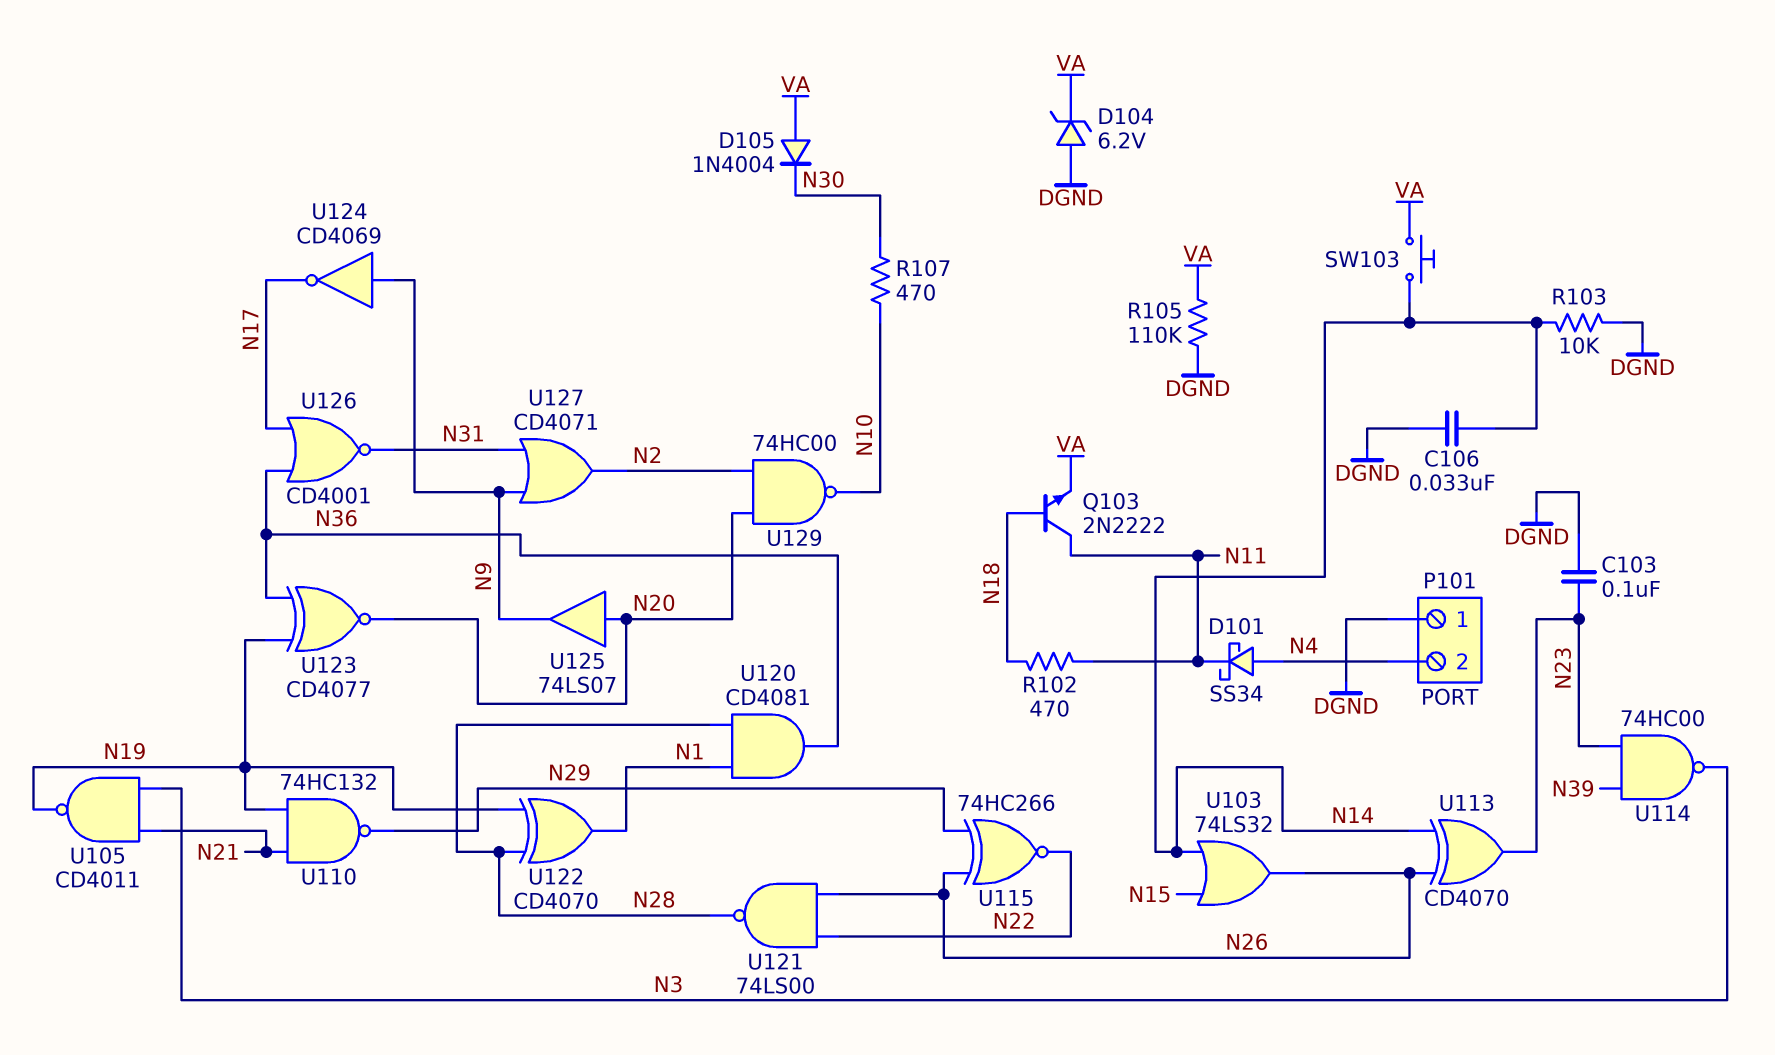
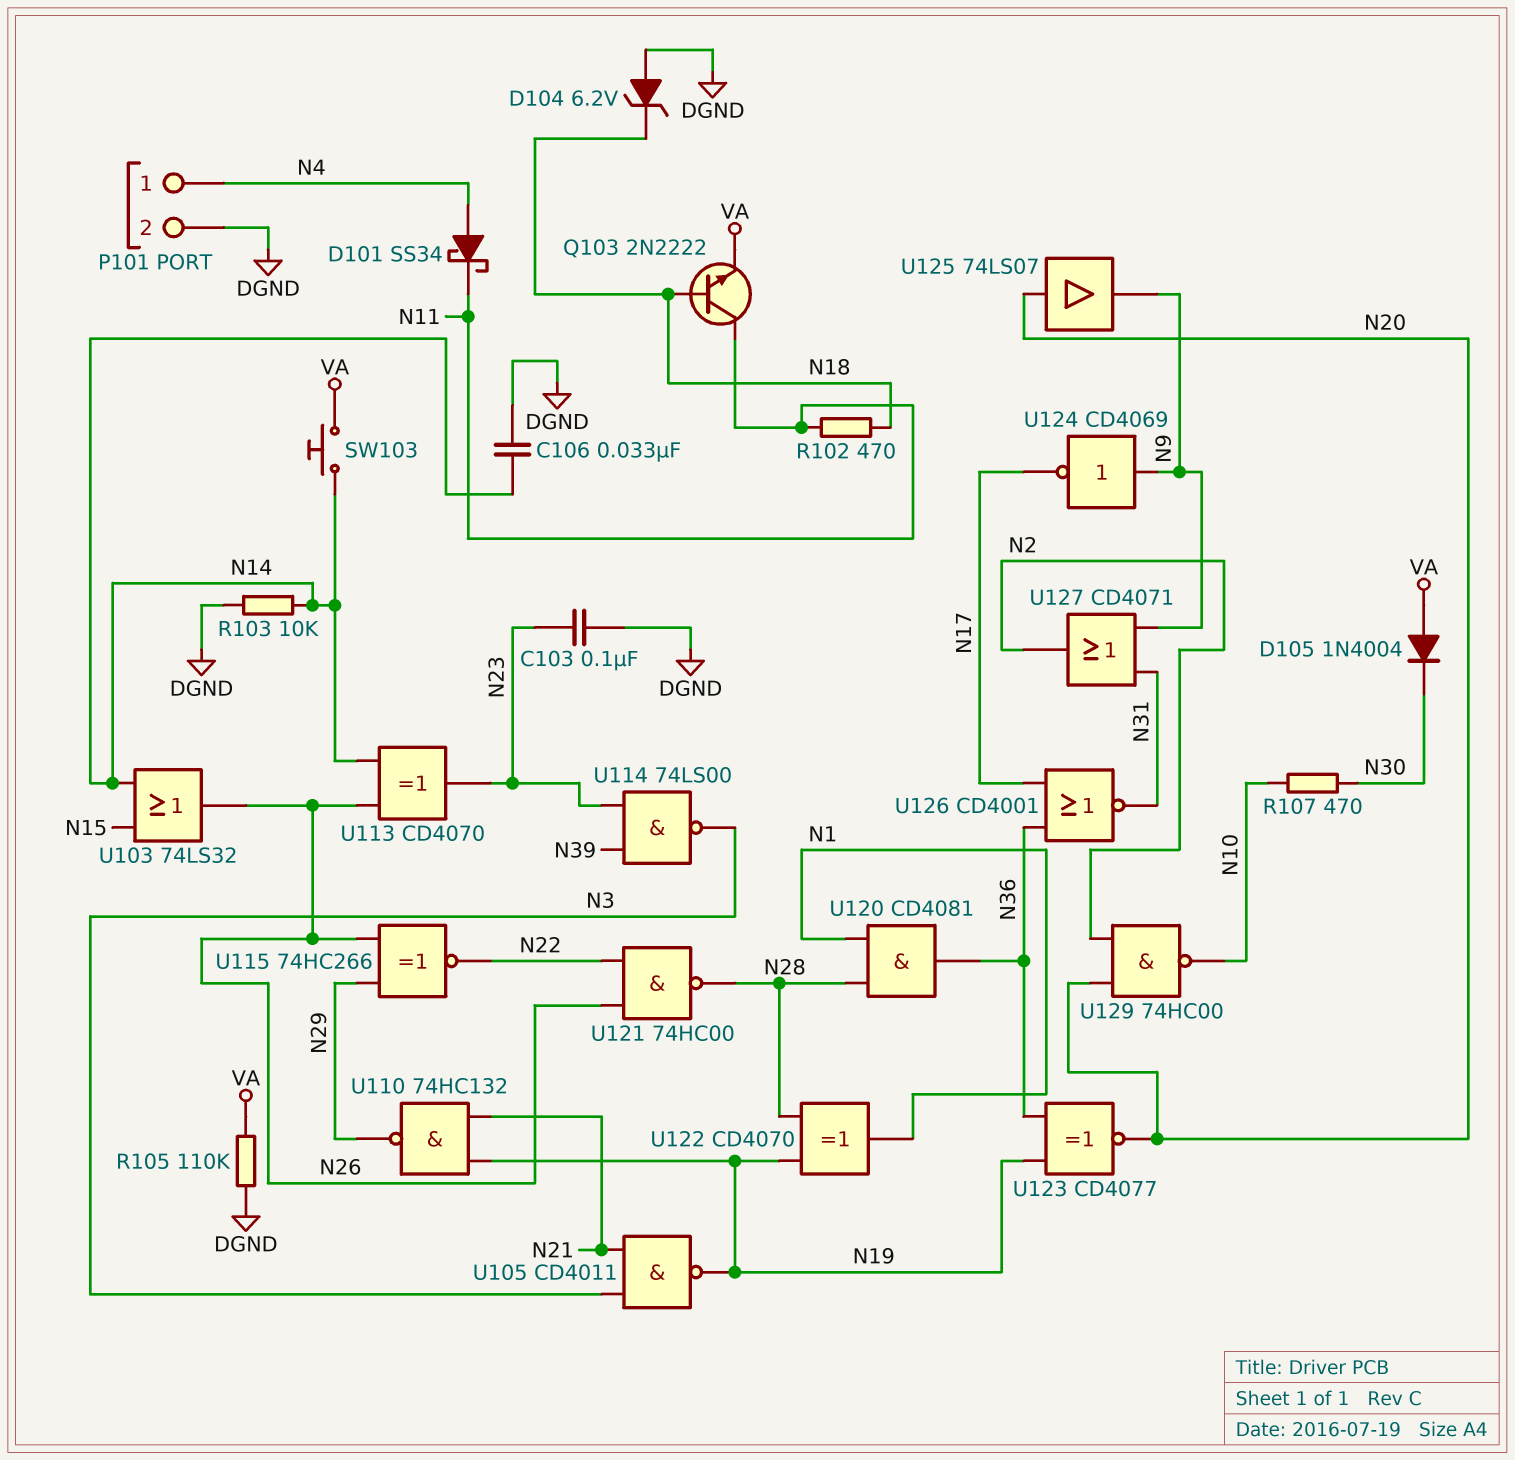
D104: zener 6.2V (A DGND, K VA) -> zener 6.2V (A DGND, K N18)
P101 pin 1: DGND -> N4
P101 pin 2: N4 -> DGND
U114: NAND 74HC00 (in N23, in N39, out N3) -> NAND 74LS00 (in N23, in N39, out N3)
U121: NAND 74LS00 (in N22, in N26, out N28) -> NAND 74HC00 (in N22, in N26, out N28)

